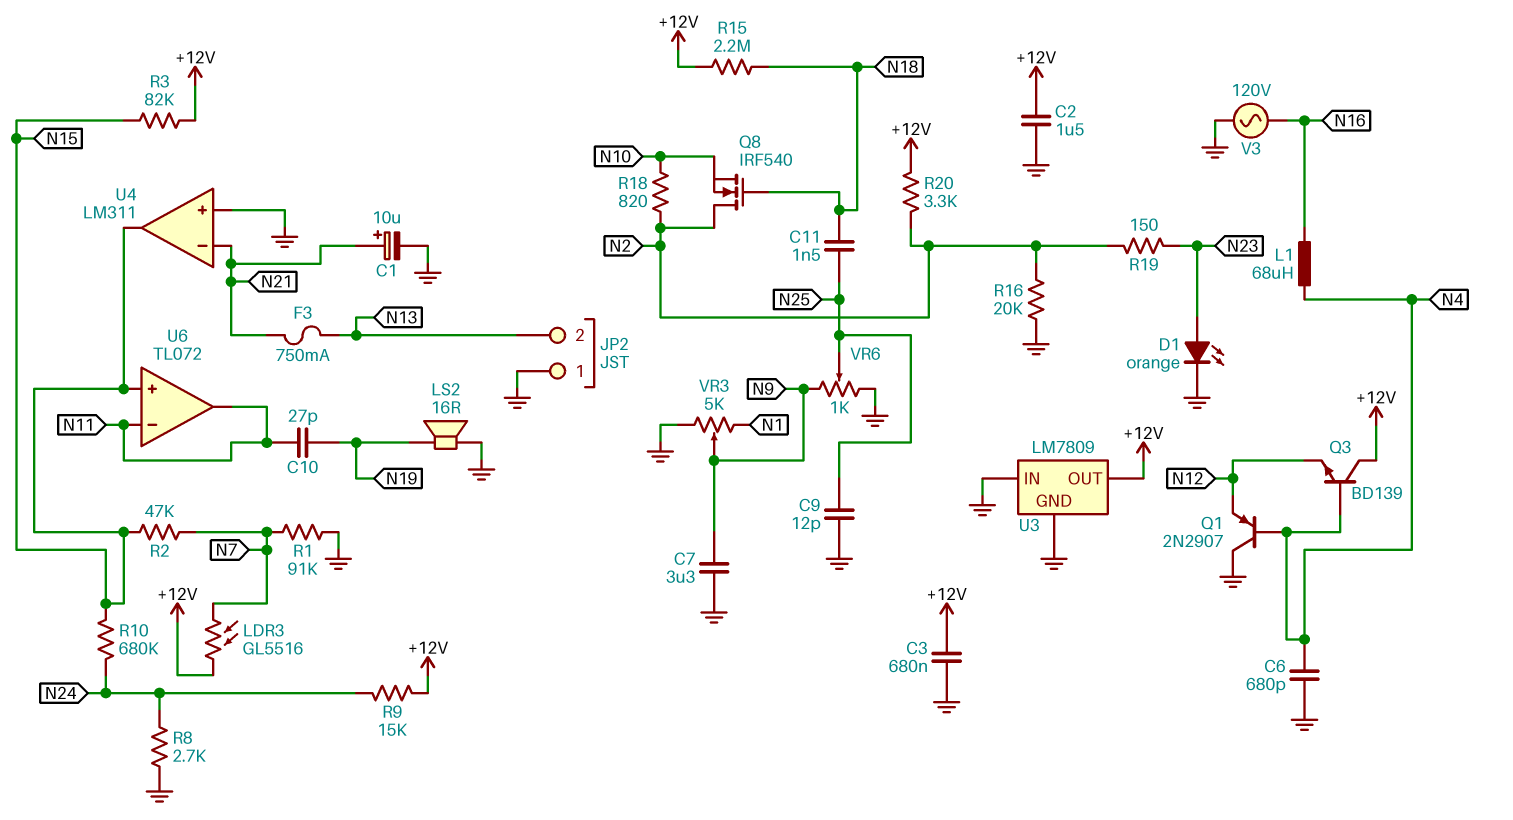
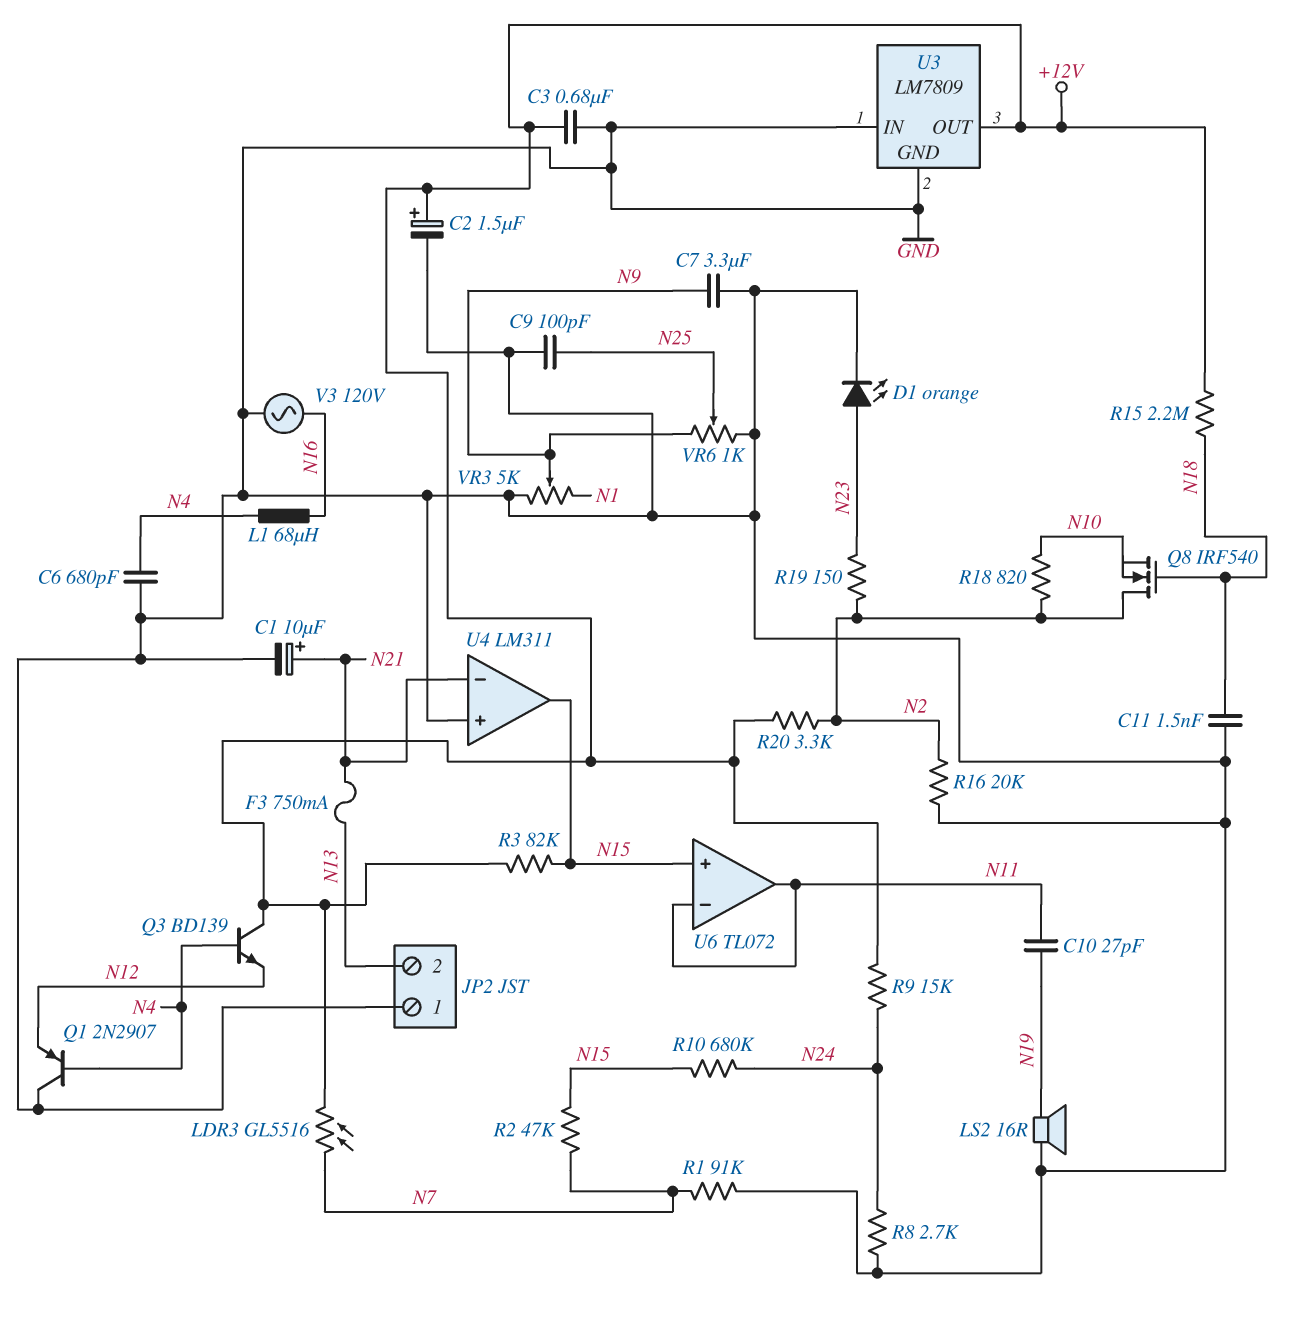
C2: 1.5uF (+12V, GND) -> 1.5uF (plus +12V, minus GND)
C9: 12pF (GND, N25) -> 100pF (GND, N25)
C11: 1.5nF (N18, N25) -> 1.5nF (GND, N18)

